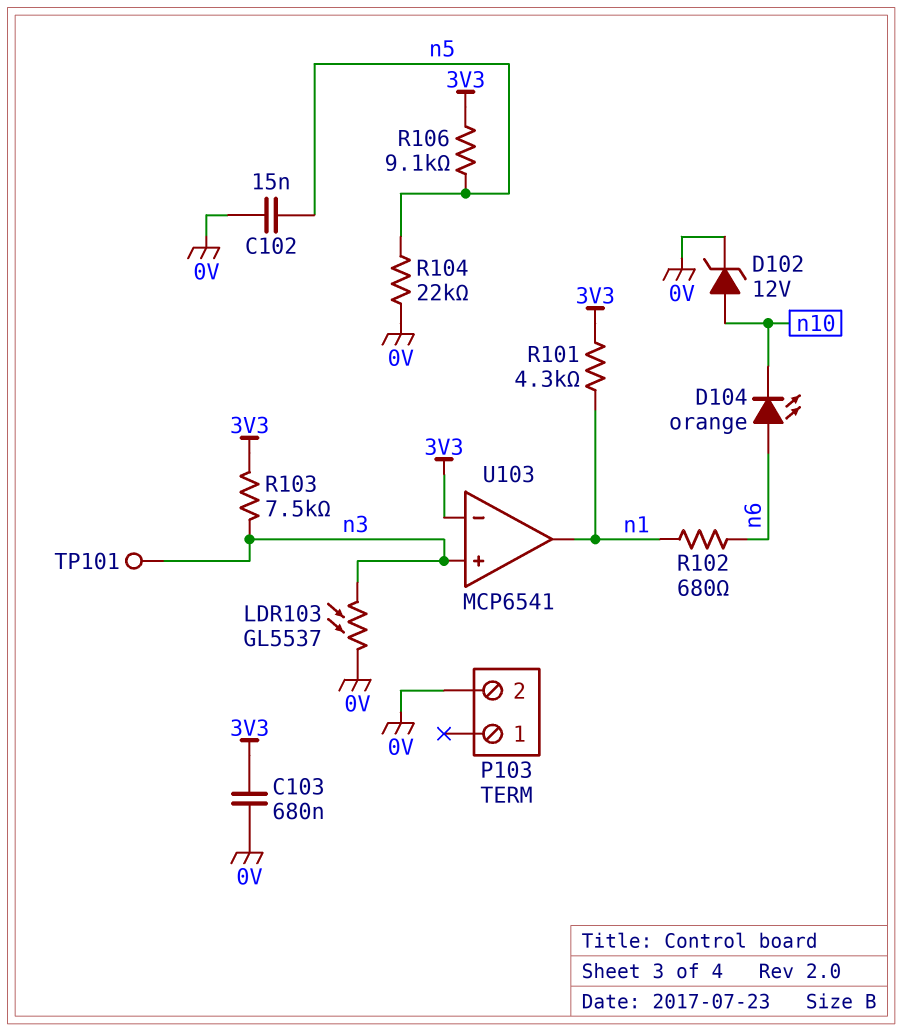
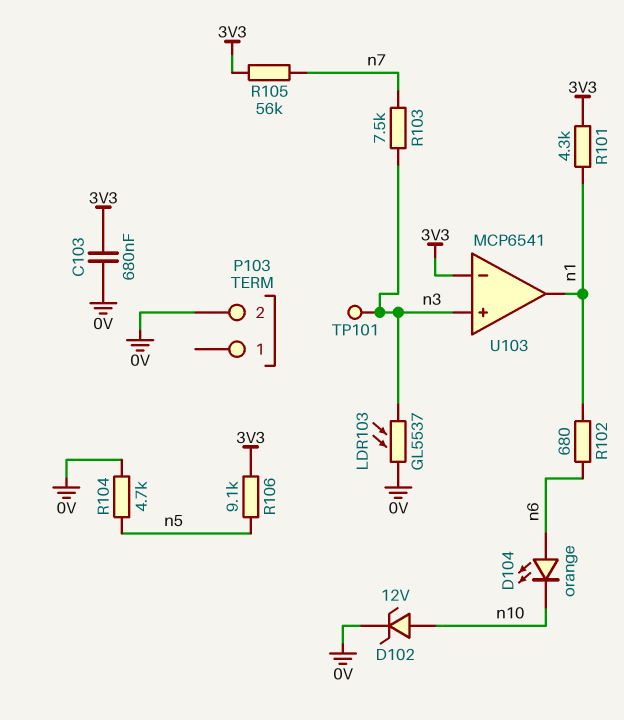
C102: 15nF (0V, n5) -> none
R103: 7.5k (3V3, n3) -> 7.5k (n3, n7)
R104: 22k (0V, n5) -> 4.7k (0V, n5)
R105: none -> 56k (3V3, n7)

